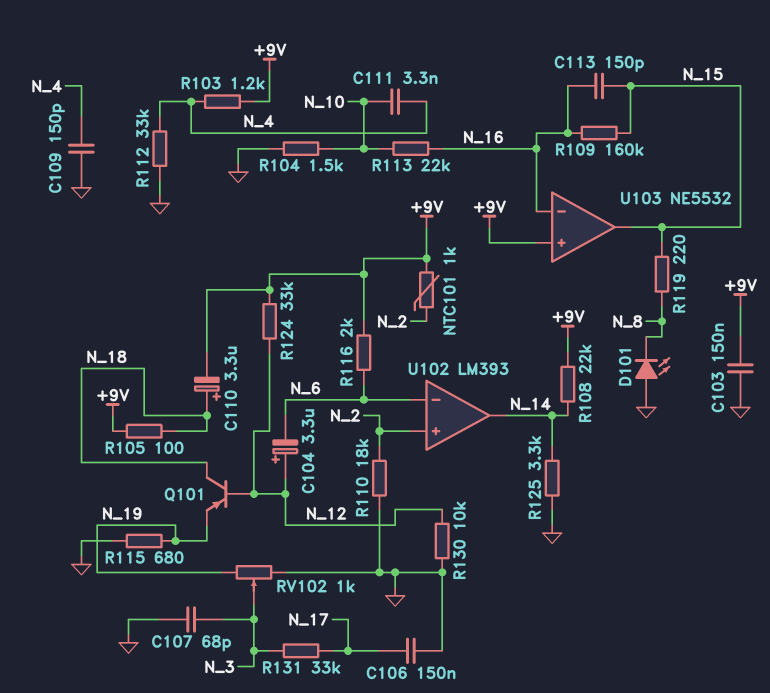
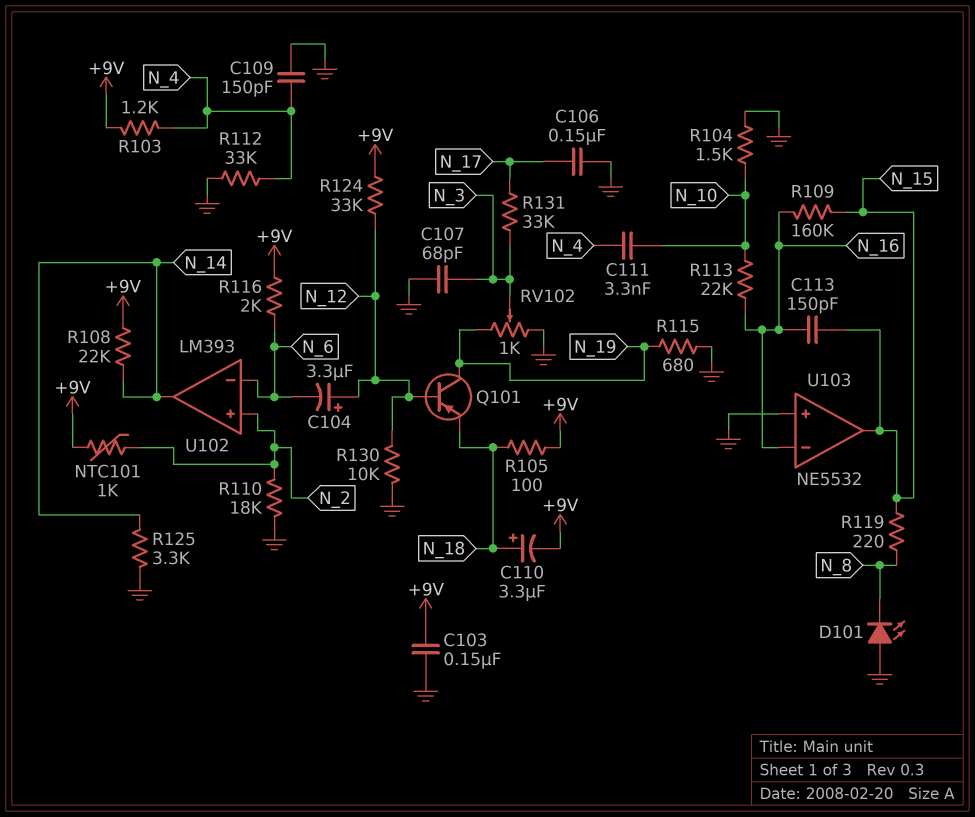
Q101: PNP (B N_12, C N_18, E N_19) -> PNP (B N_12, C N_19, E N_18)
U103 pin in+: +9V -> GND

